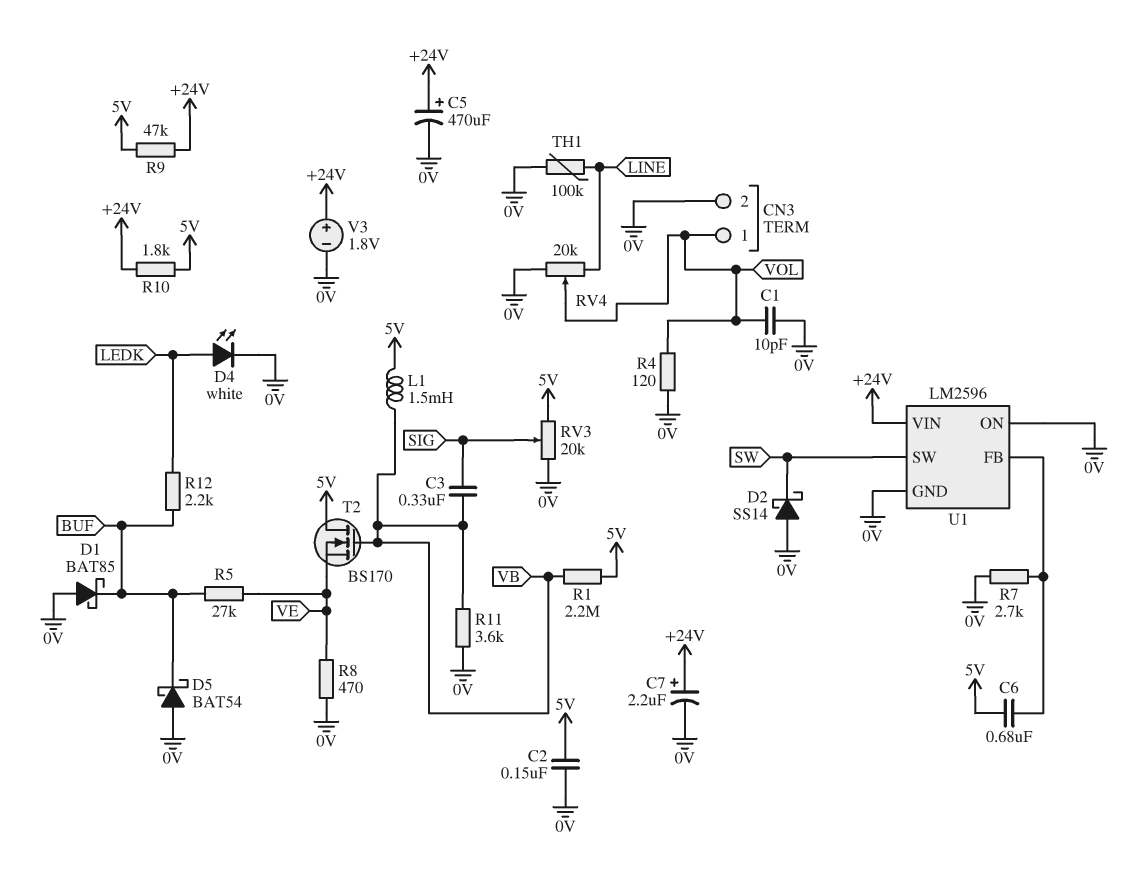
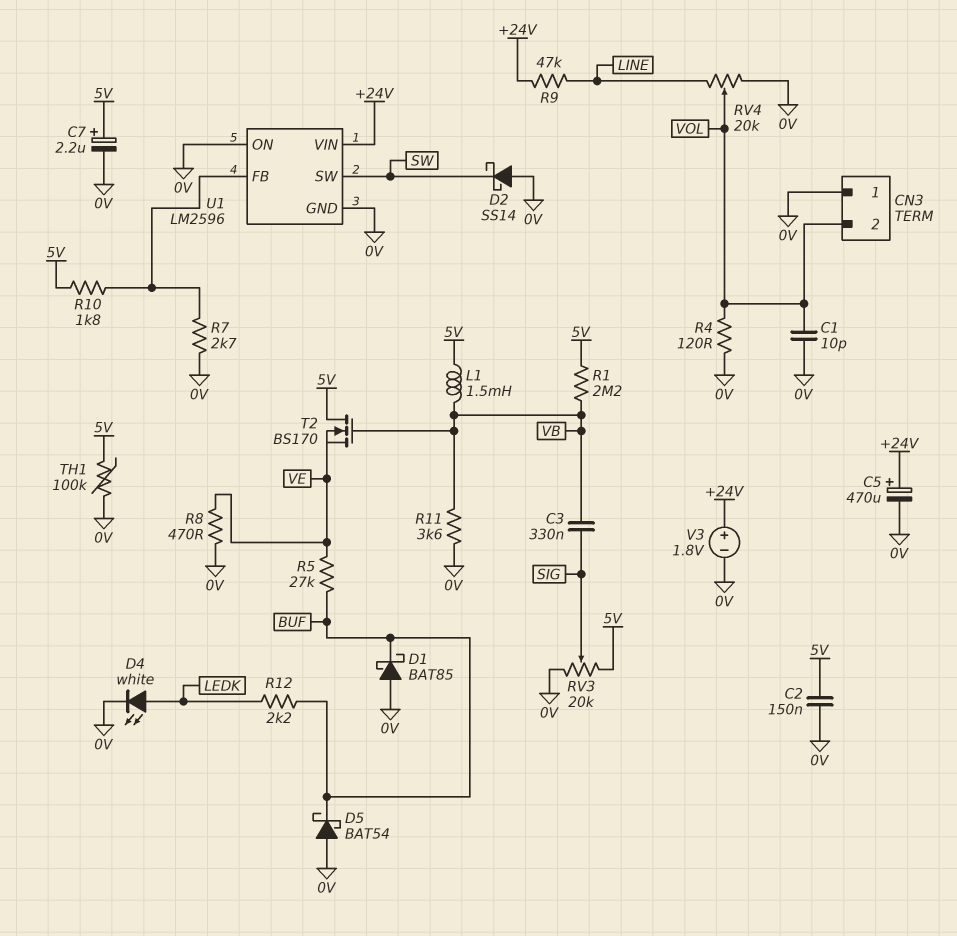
C6: 680nF (5V, U1/FB) -> none
C7: 2.2uF (plus +24V, minus 0V) -> 2.2uF (plus 5V, minus 0V)
CN3 pin 1: VOL -> 0V
CN3 pin 2: 0V -> VOL
R9: 47k (+24V, 5V) -> 47k (+24V, LINE)
R10: 1.8k (+24V, 5V) -> 1.8k (5V, U1/FB)
TH1: 100k (0V, LINE) -> 100k (0V, 5V)

